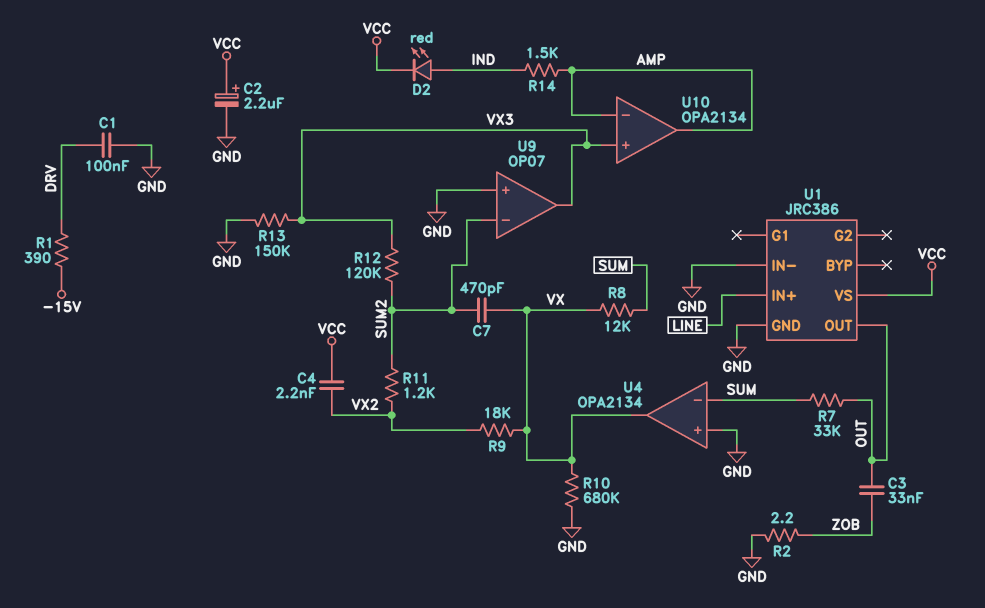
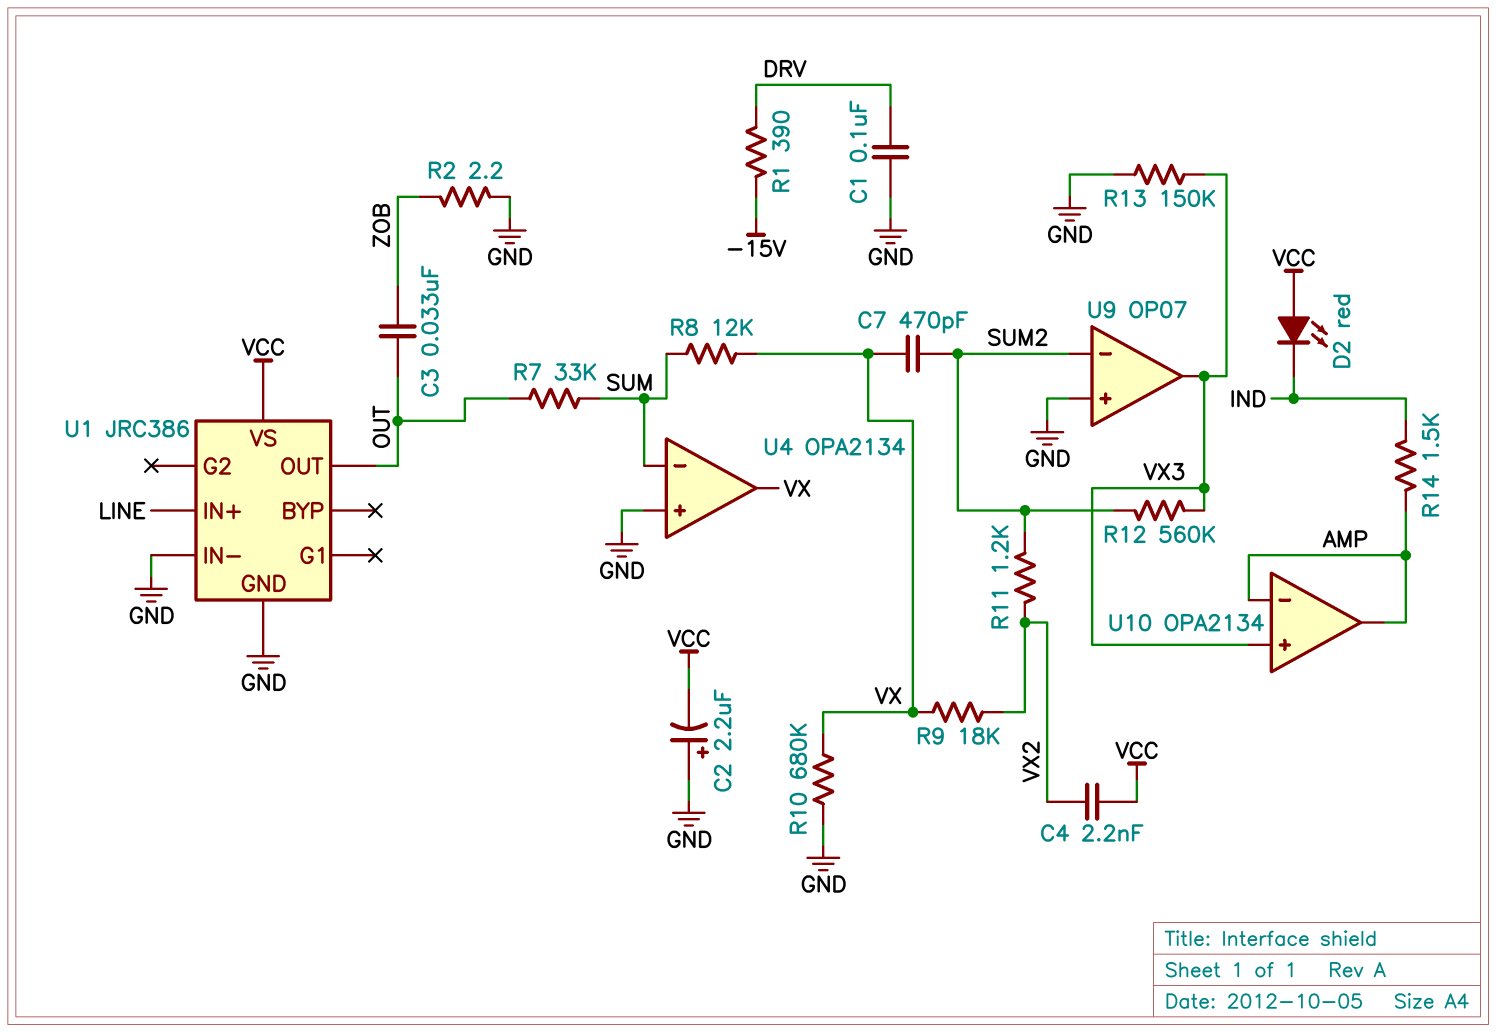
C2: 2.2uF (plus VCC, minus GND) -> 2.2uF (plus GND, minus VCC)
D2: LED red (A IND, K VCC) -> LED red (A VCC, K IND)
R12: 120k (SUM2, VX3) -> 560k (SUM2, VX3)

